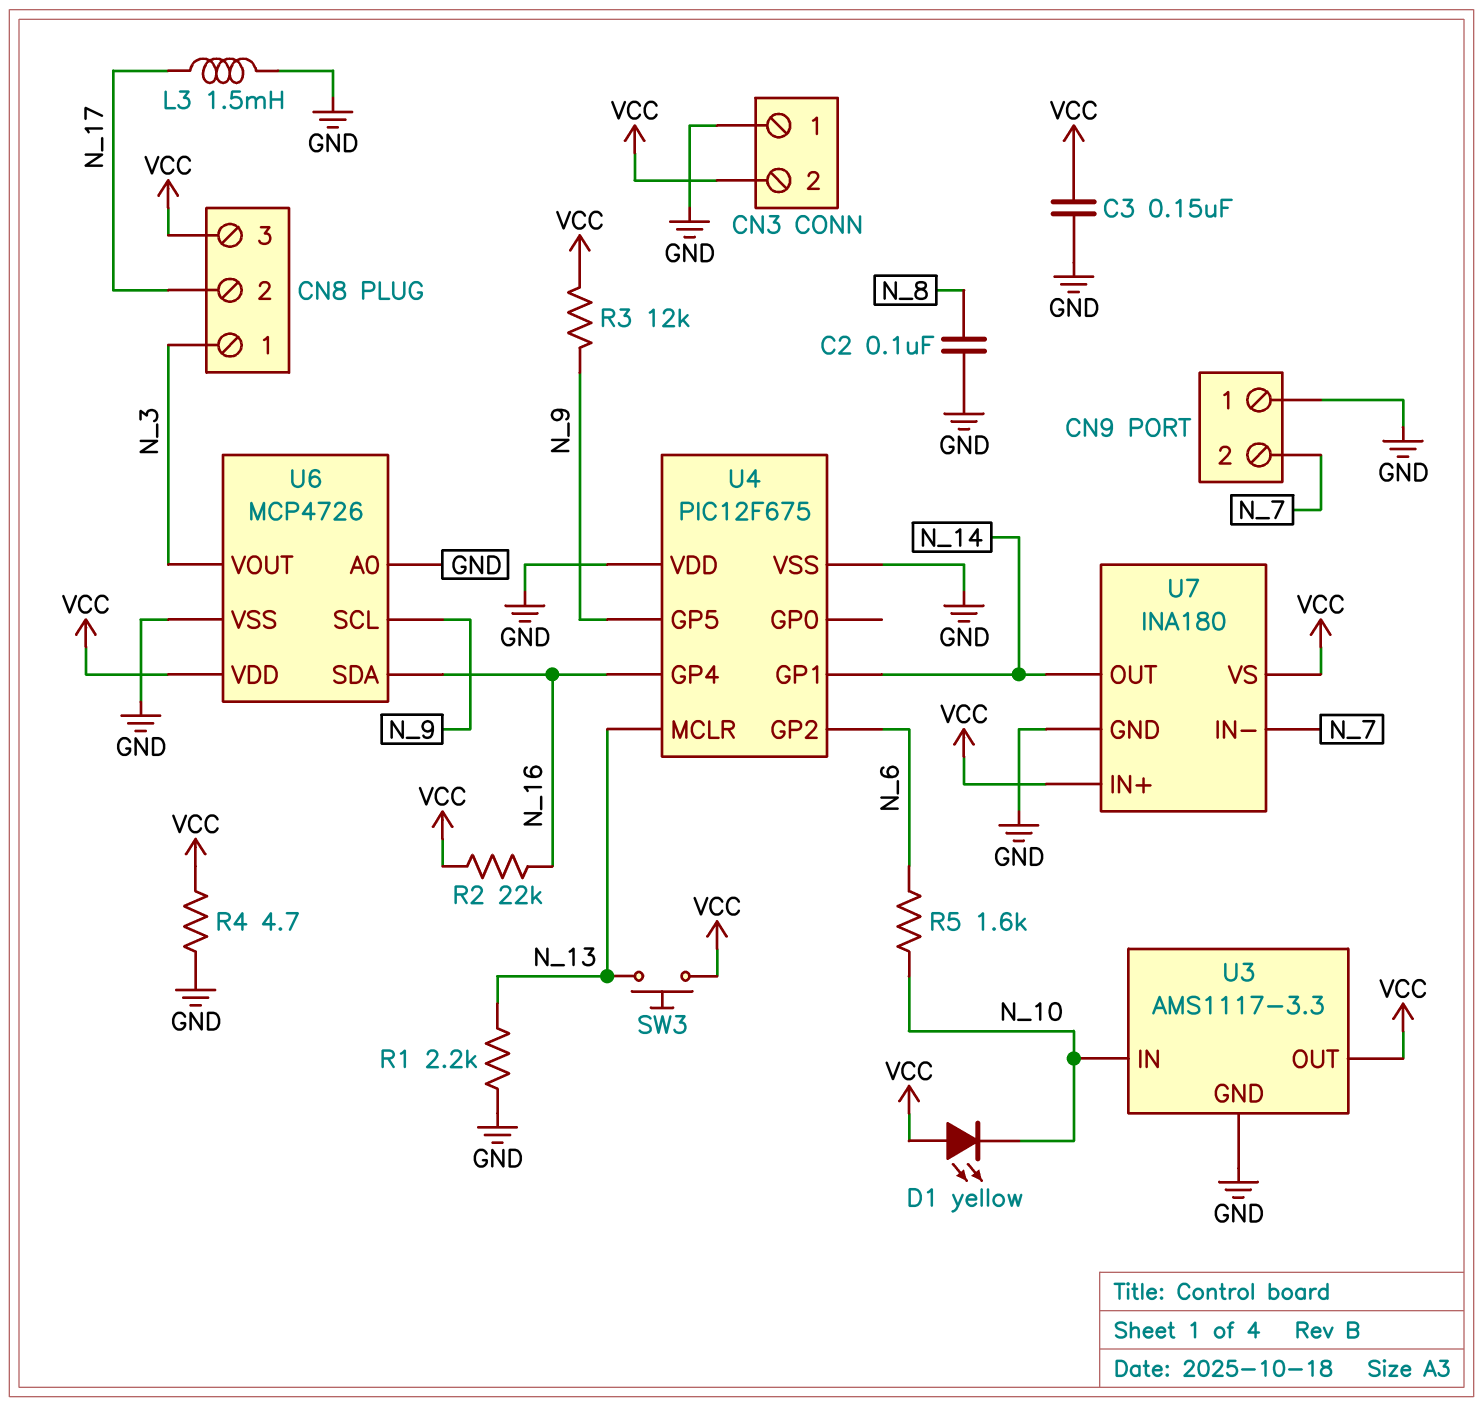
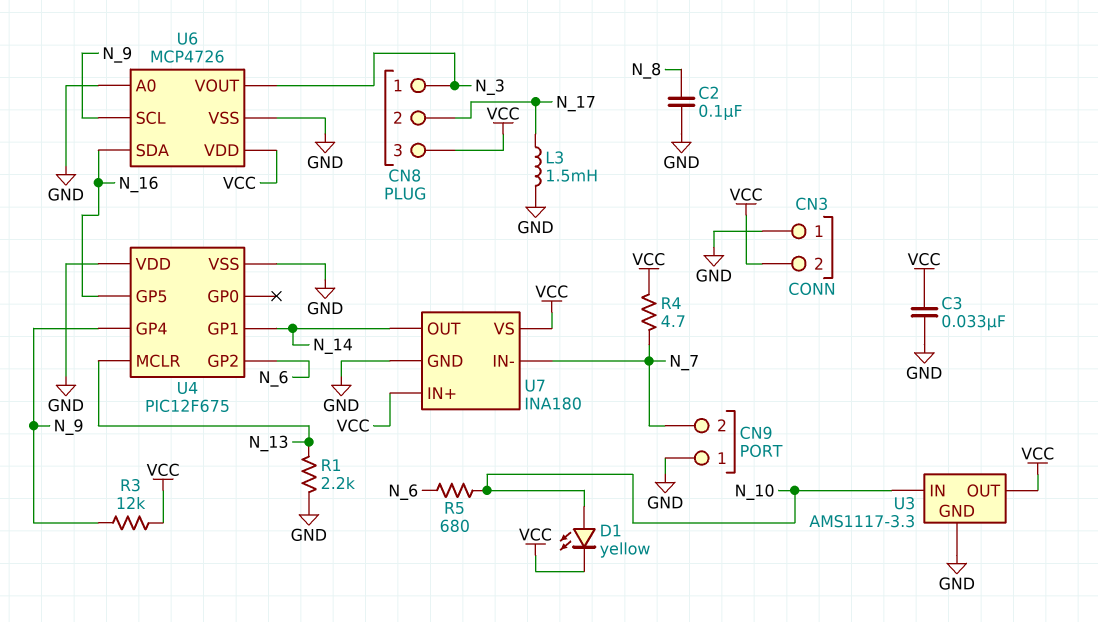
C3: 150nF (GND, VCC) -> 33nF (GND, VCC)
D1: LED yellow (A VCC, K N_10) -> LED yellow (A N_10, K VCC)
R2: 22k (N_16, VCC) -> none
R4: 4.7 (GND, VCC) -> 4.7 (N_7, VCC)
R5: 1.6k (N_6, N_10) -> 680 (N_6, N_10)
SW3: button (N_13, VCC) -> none
U4 pin GP4: N_16 -> N_9
U4 pin GP5: N_9 -> N_16

